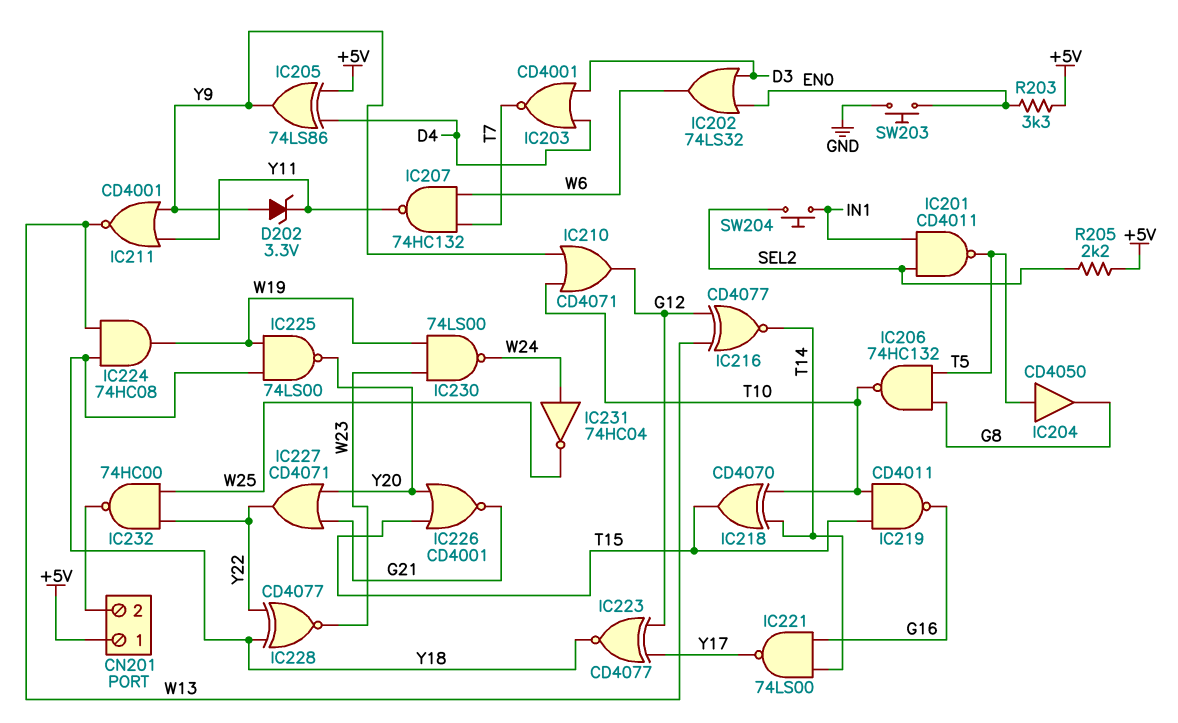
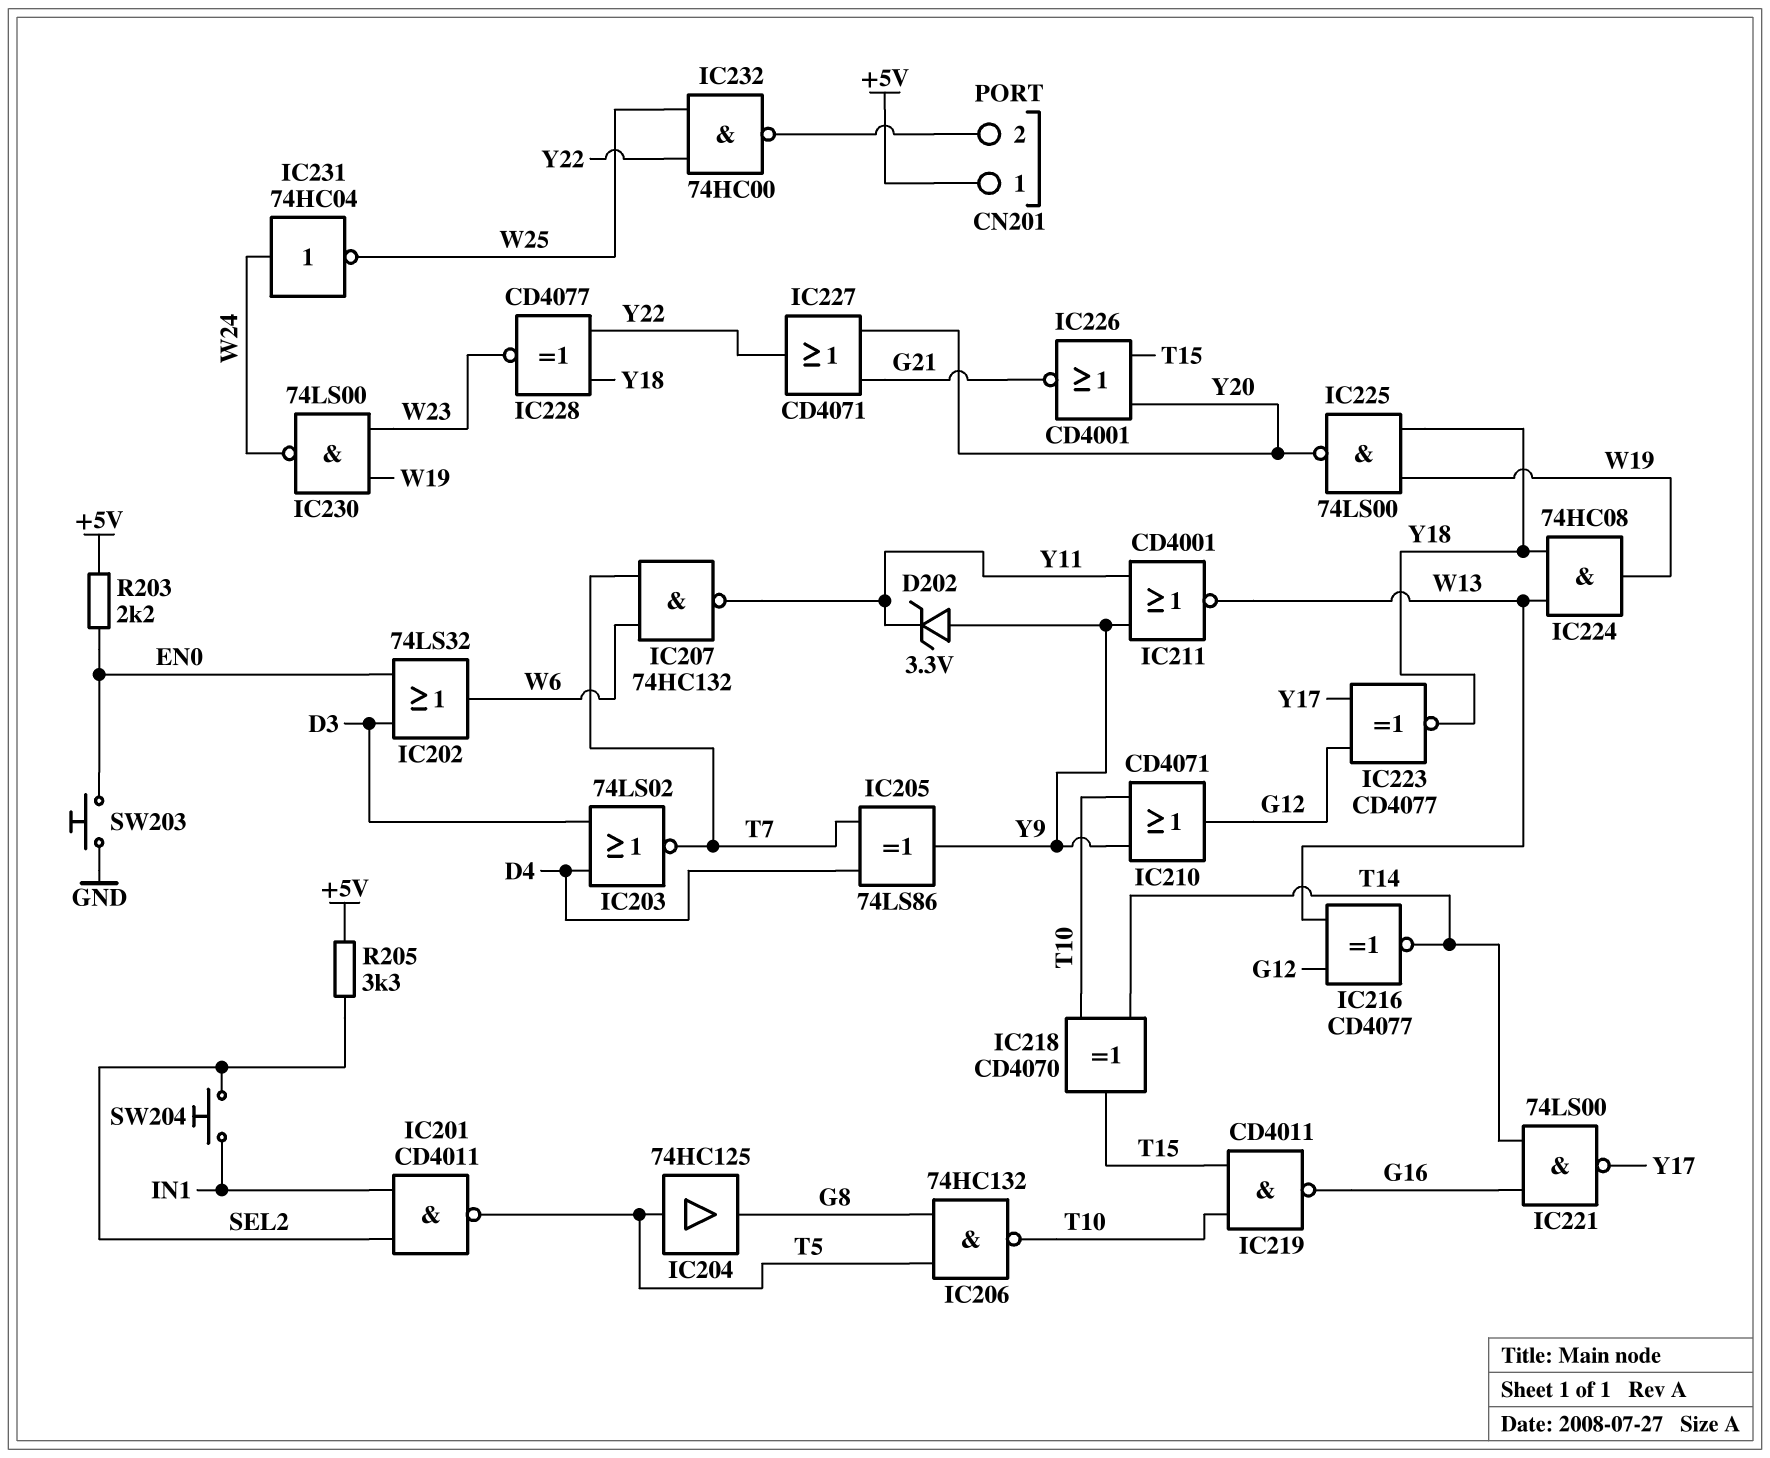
IC203: NOR CD4001 (in D3, in D4, out T7) -> NOR 74LS02 (in D3, in D4, out T7)
IC204: buffer CD4050 (in T5, out G8) -> buffer 74HC125 (in T5, out G8)
IC205: XOR 74LS86 (in +5V, in D4, out Y9) -> XOR 74LS86 (in D4, in T7, out Y9)
R203: 3.3k (+5V, EN0) -> 2.2k (+5V, EN0)
R205: 2.2k (+5V, SEL2) -> 3.3k (+5V, SEL2)

